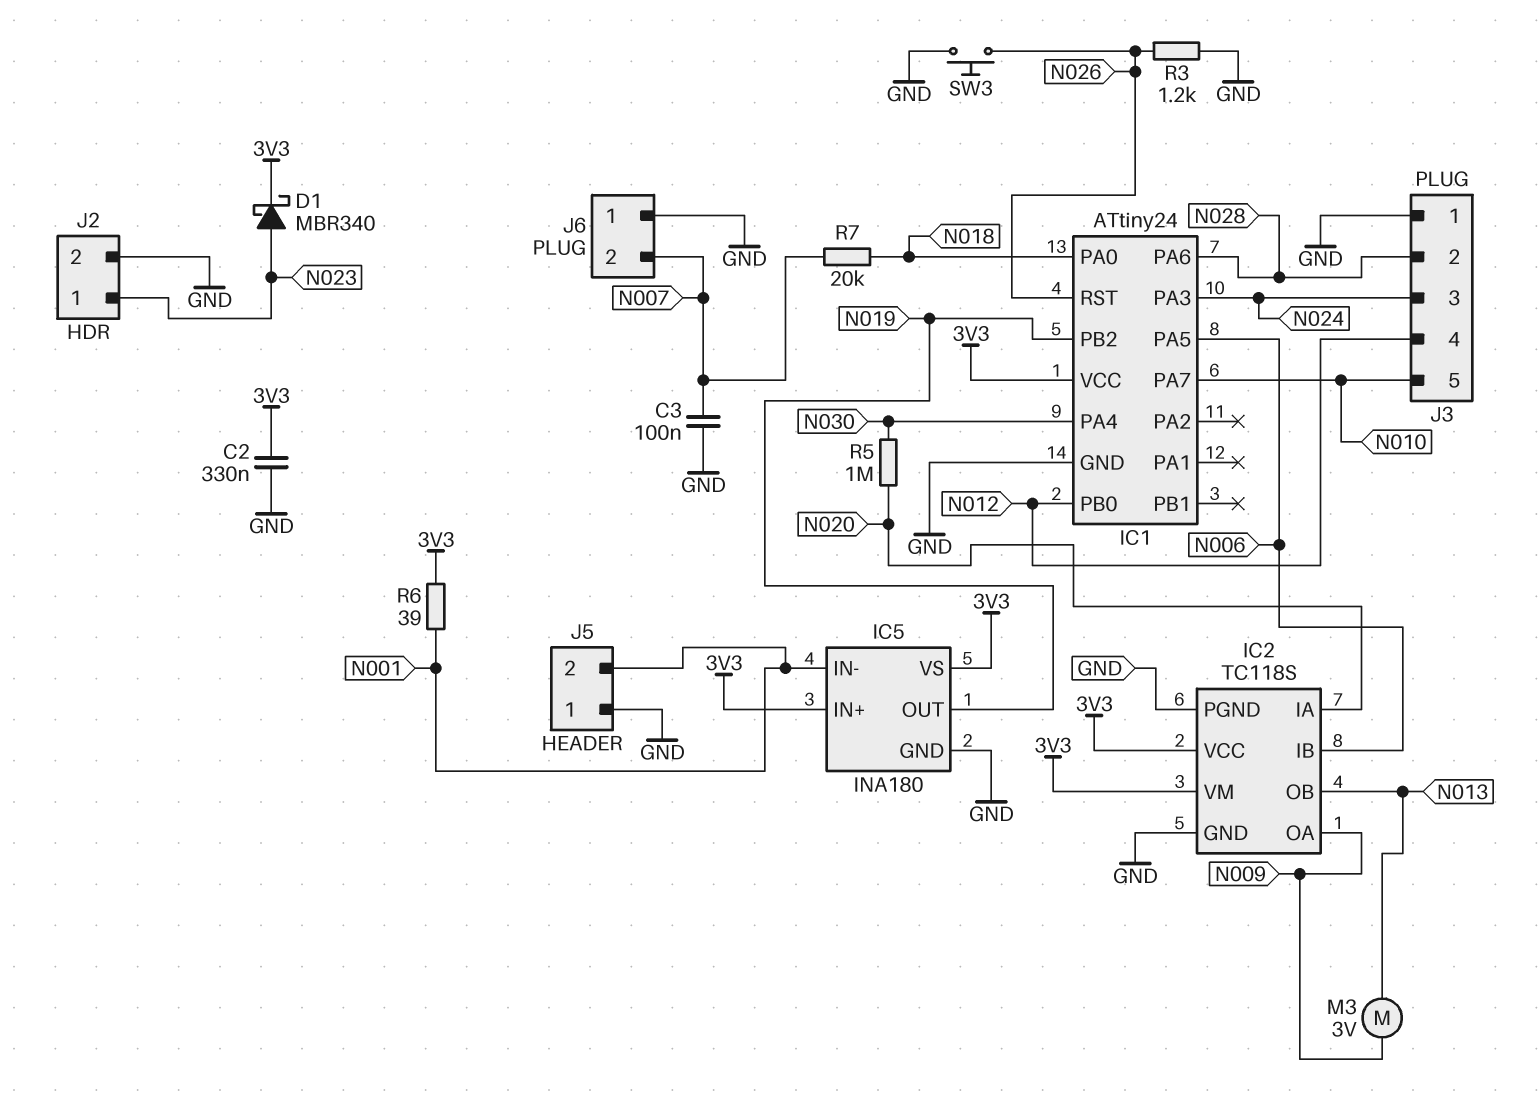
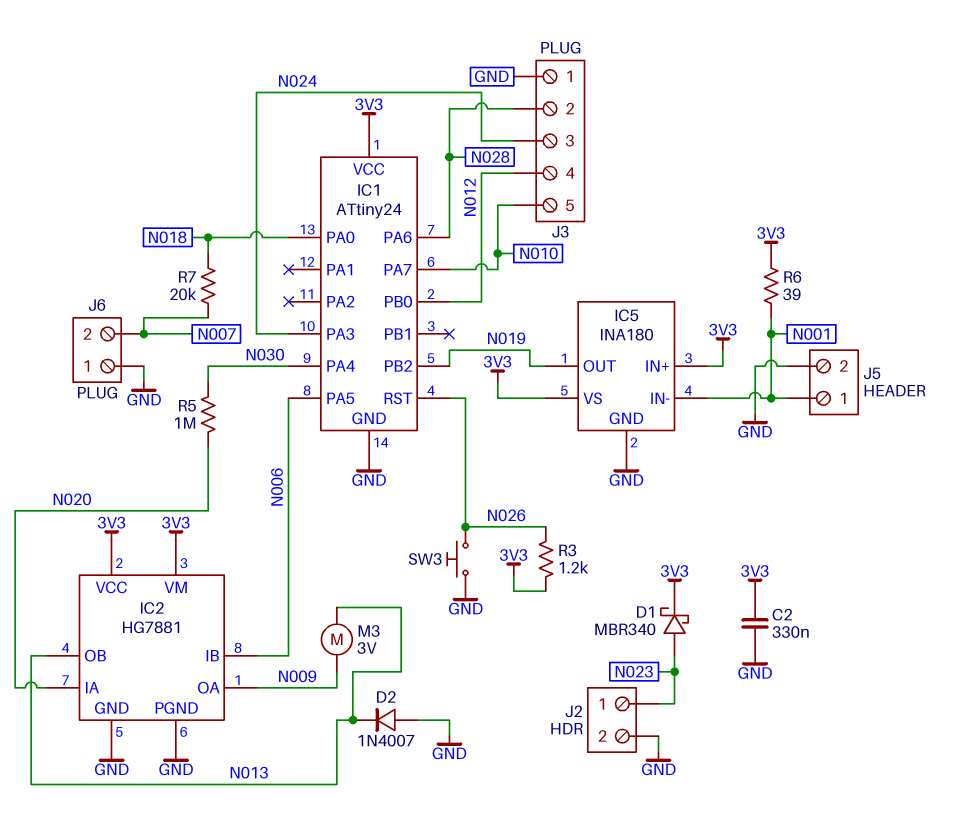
C3: 100nF (GND, N007) -> none
D2: none -> diode 1N4007 (A GND, K N013)
IC2: TC118S -> HG7881
J5 pin 1: GND -> N001
J5 pin 2: N001 -> GND
R3: 1.2k (GND, N026) -> 1.2k (3V3, N026)

